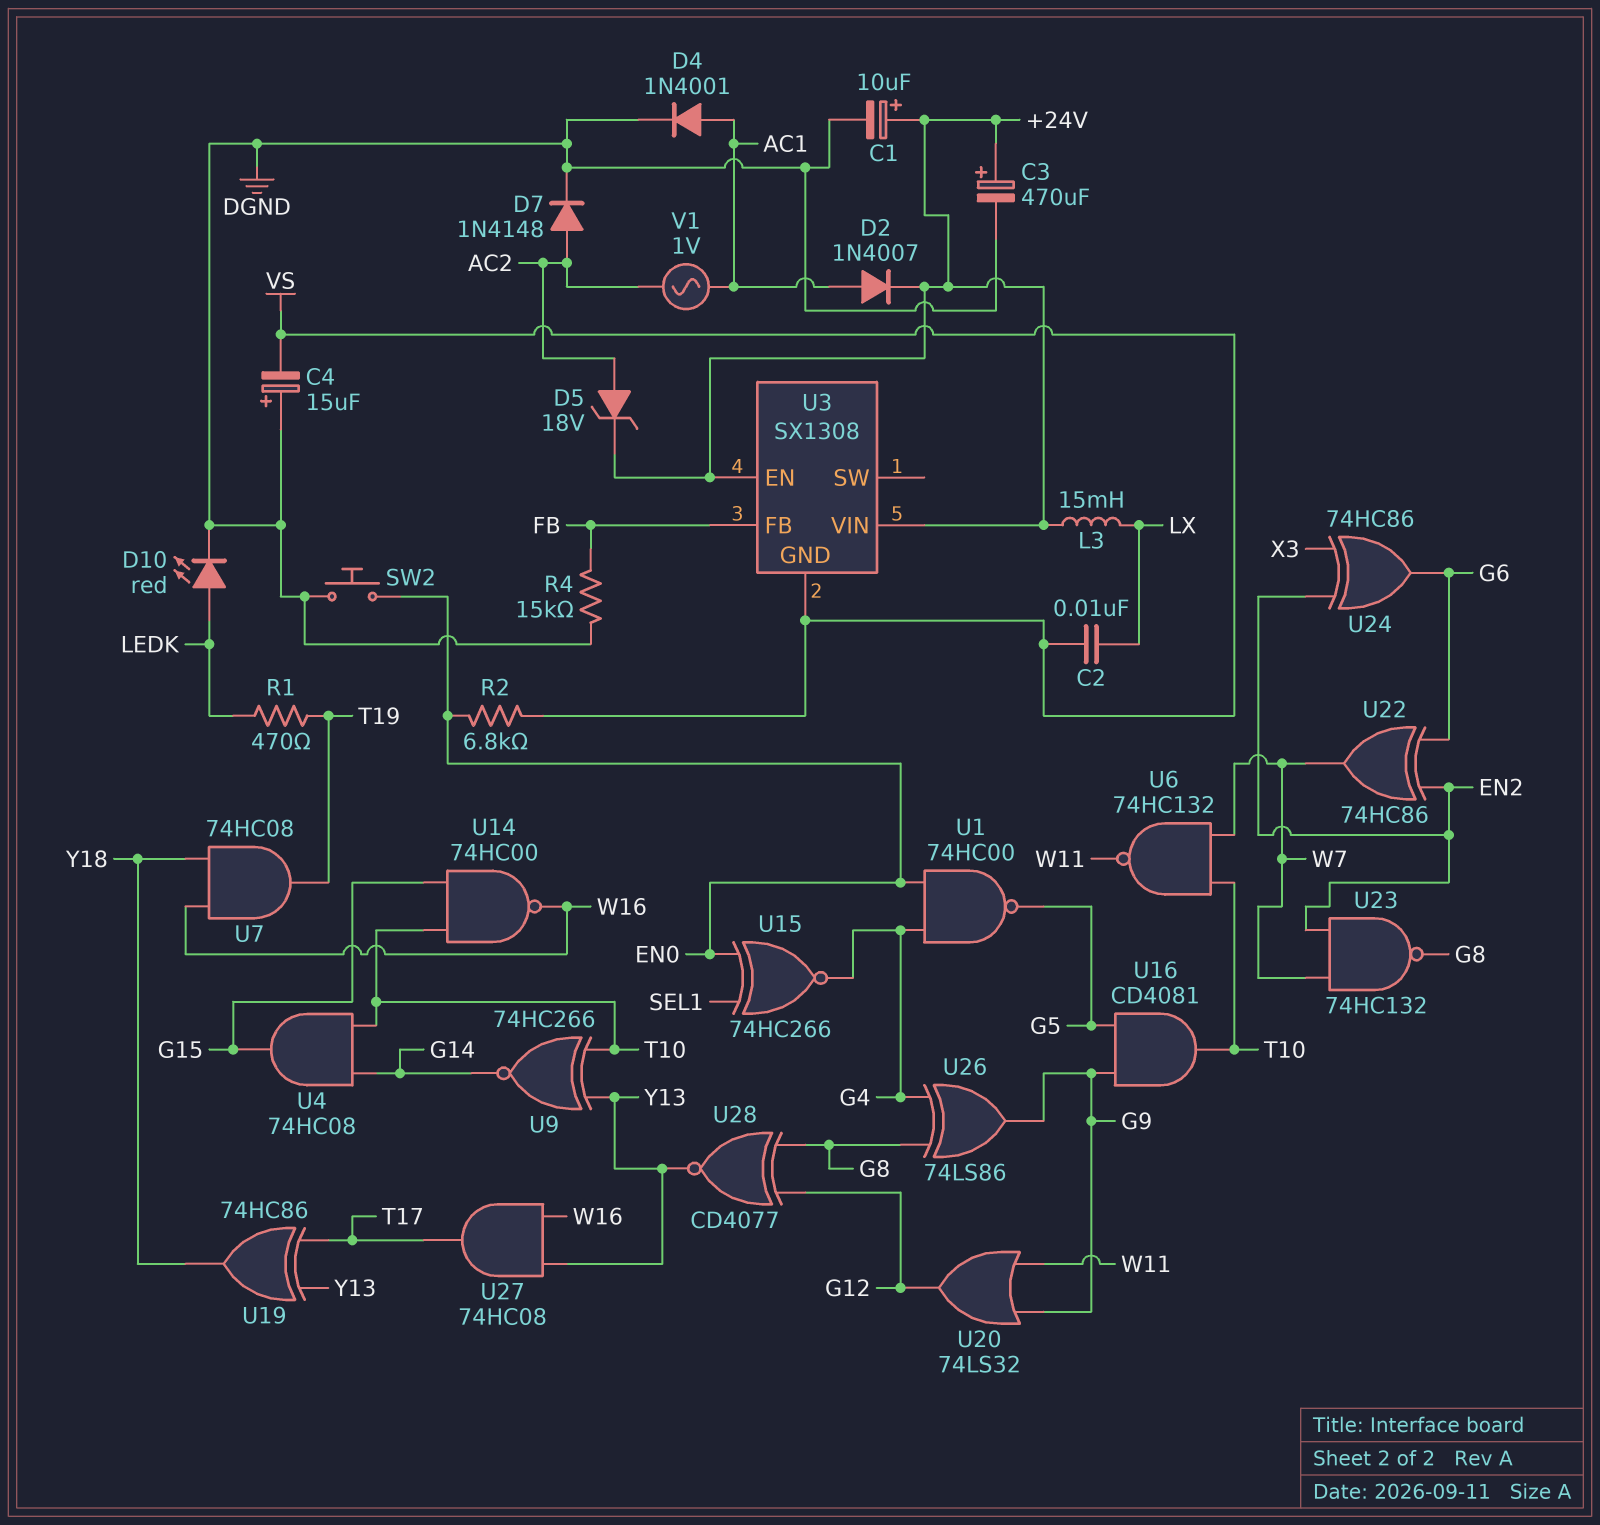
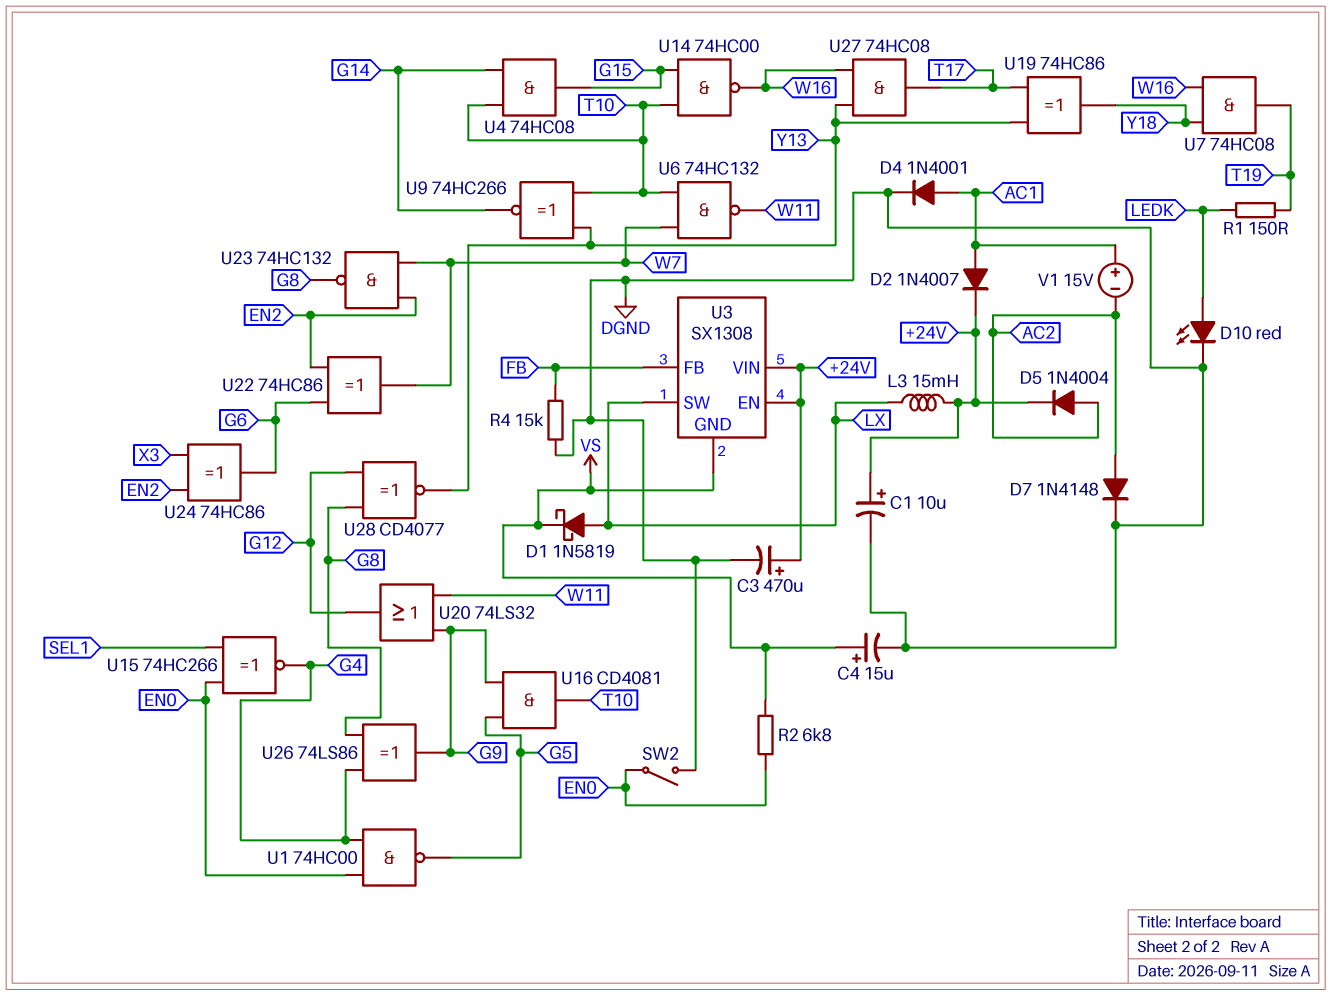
C2: 10nF (LX, VS) -> none
C4: 15uF (plus DGND, minus VS) -> 15uF (plus VS, minus DGND)
D1: none -> schottky 1N5819 (A LX, K VS)
D5: zener 18V (A AC2, K +24V) -> diode 1N4004 (A AC2, K +24V)
R1: 470 (LEDK, T19) -> 150 (LEDK, T19)
SW2: button (DGND, EN0) -> switch (DGND, EN0)
U3 pin SW: none -> LX
V1: AC 1V (AC1, AC2) -> 15V (plus AC1, minus AC2)

